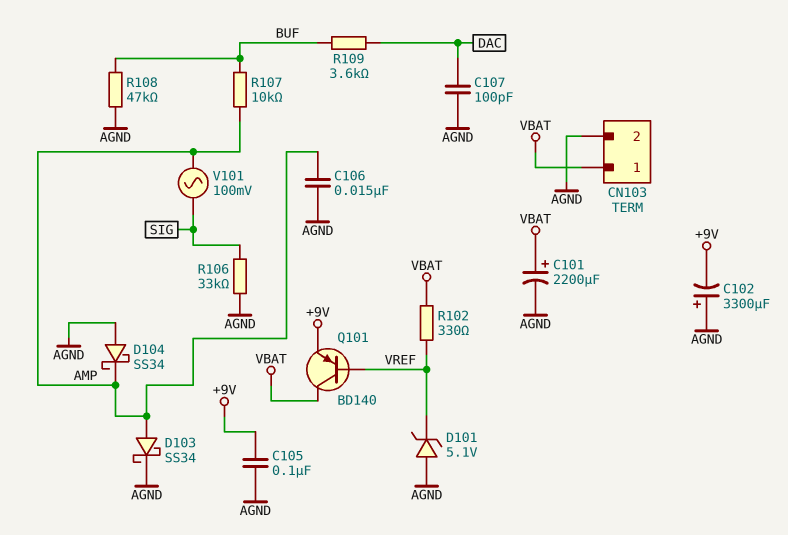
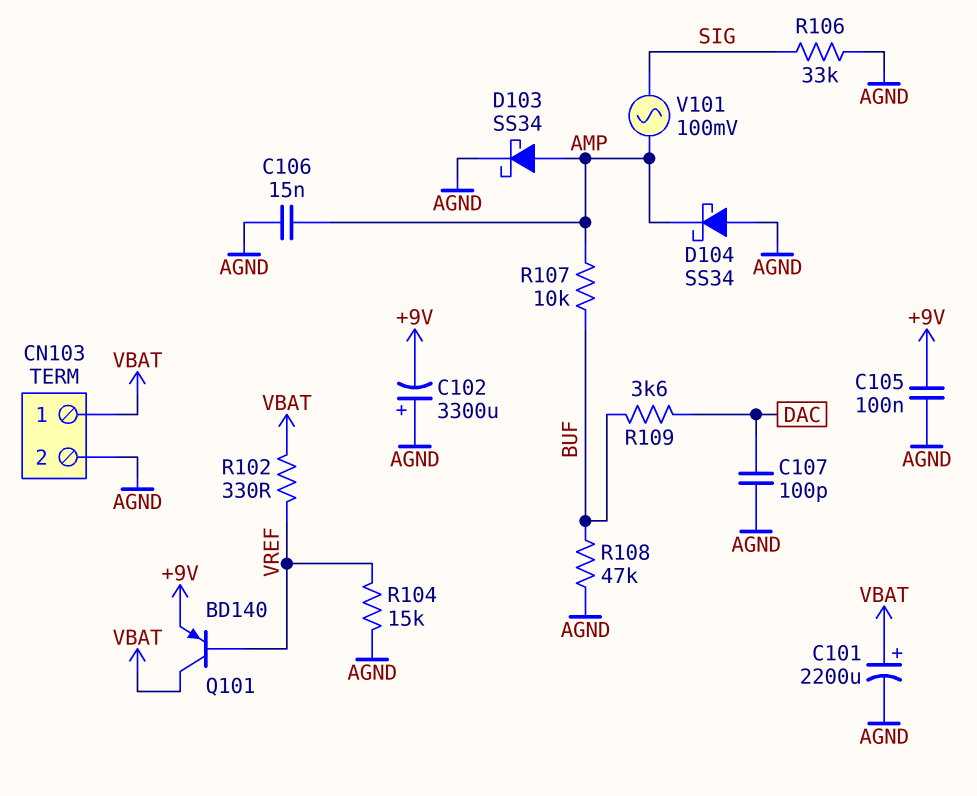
D101: zener 5.1V (A AGND, K VREF) -> none
R104: none -> 15k (AGND, VREF)

